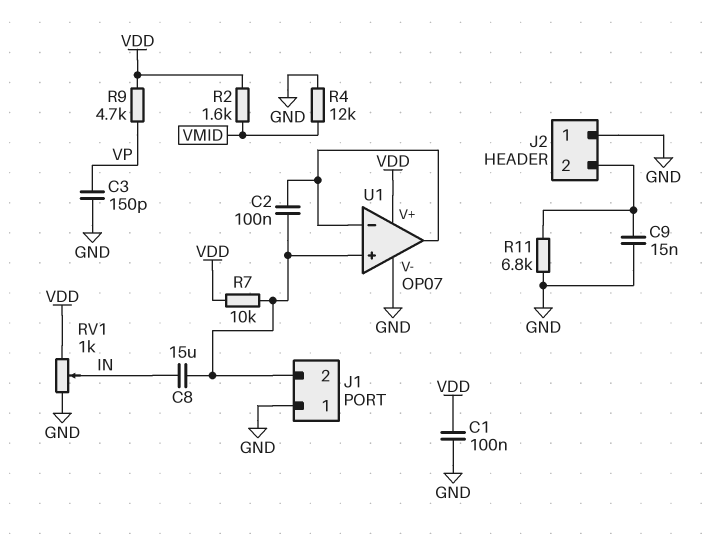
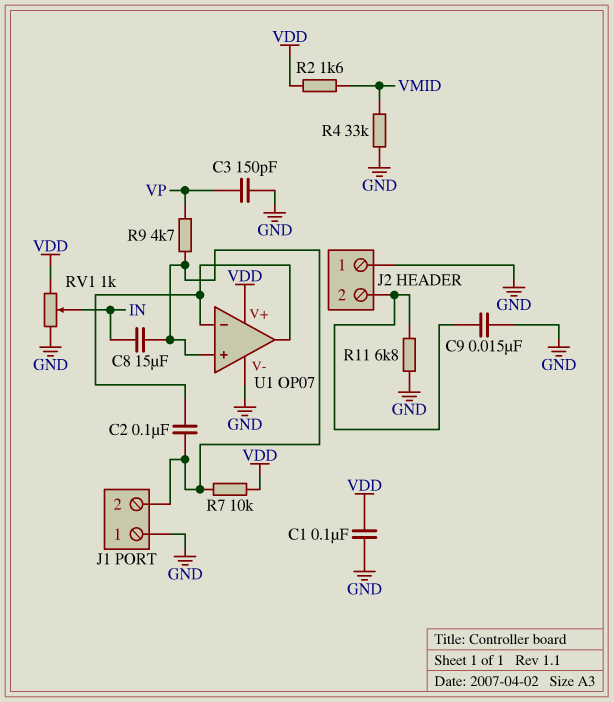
R4: 12k (GND, VMID) -> 33k (GND, VMID)
R9: 4.7k (VDD, VP) -> 4.7k (J1/2, VP)

